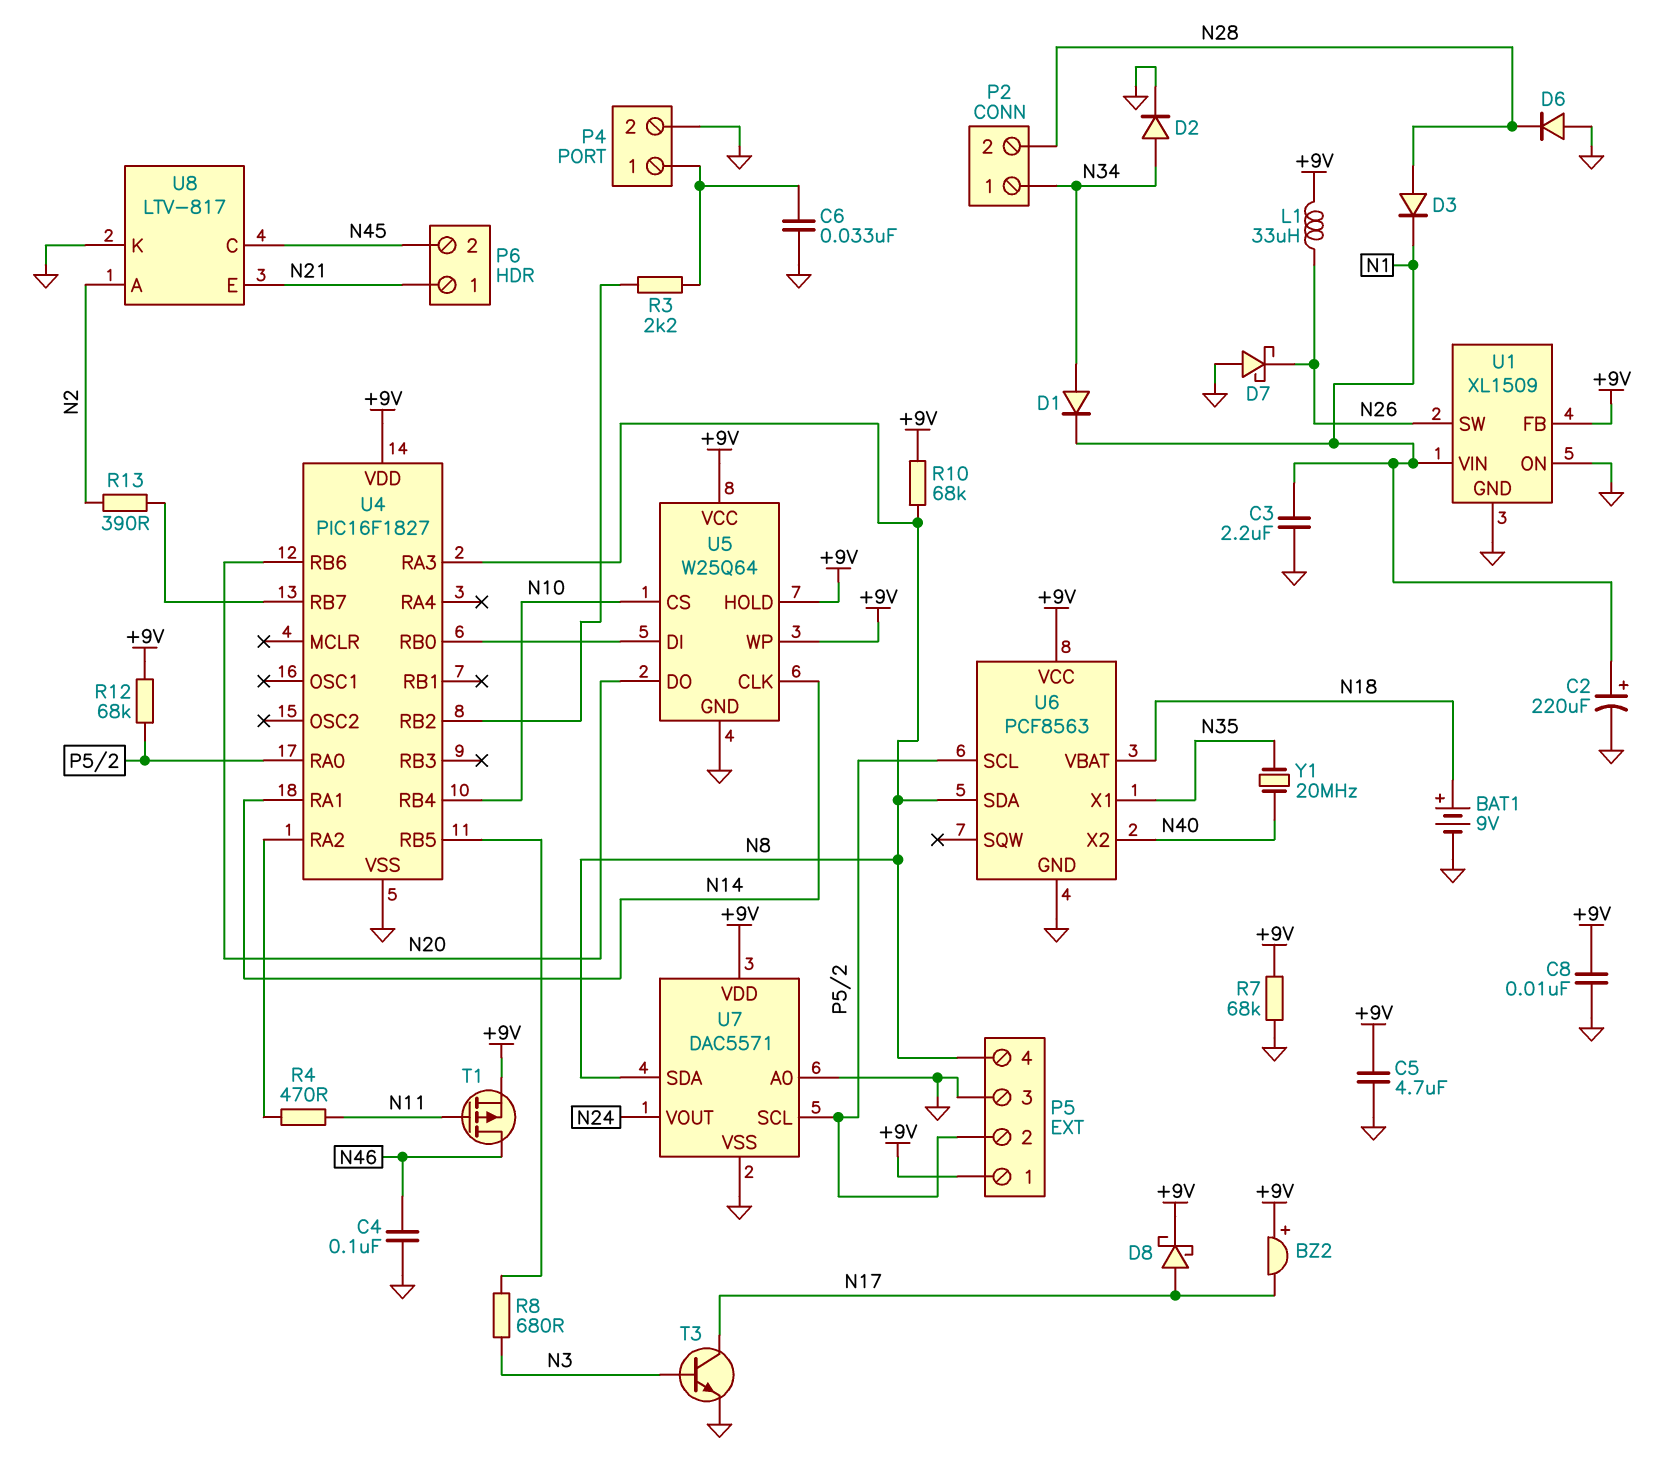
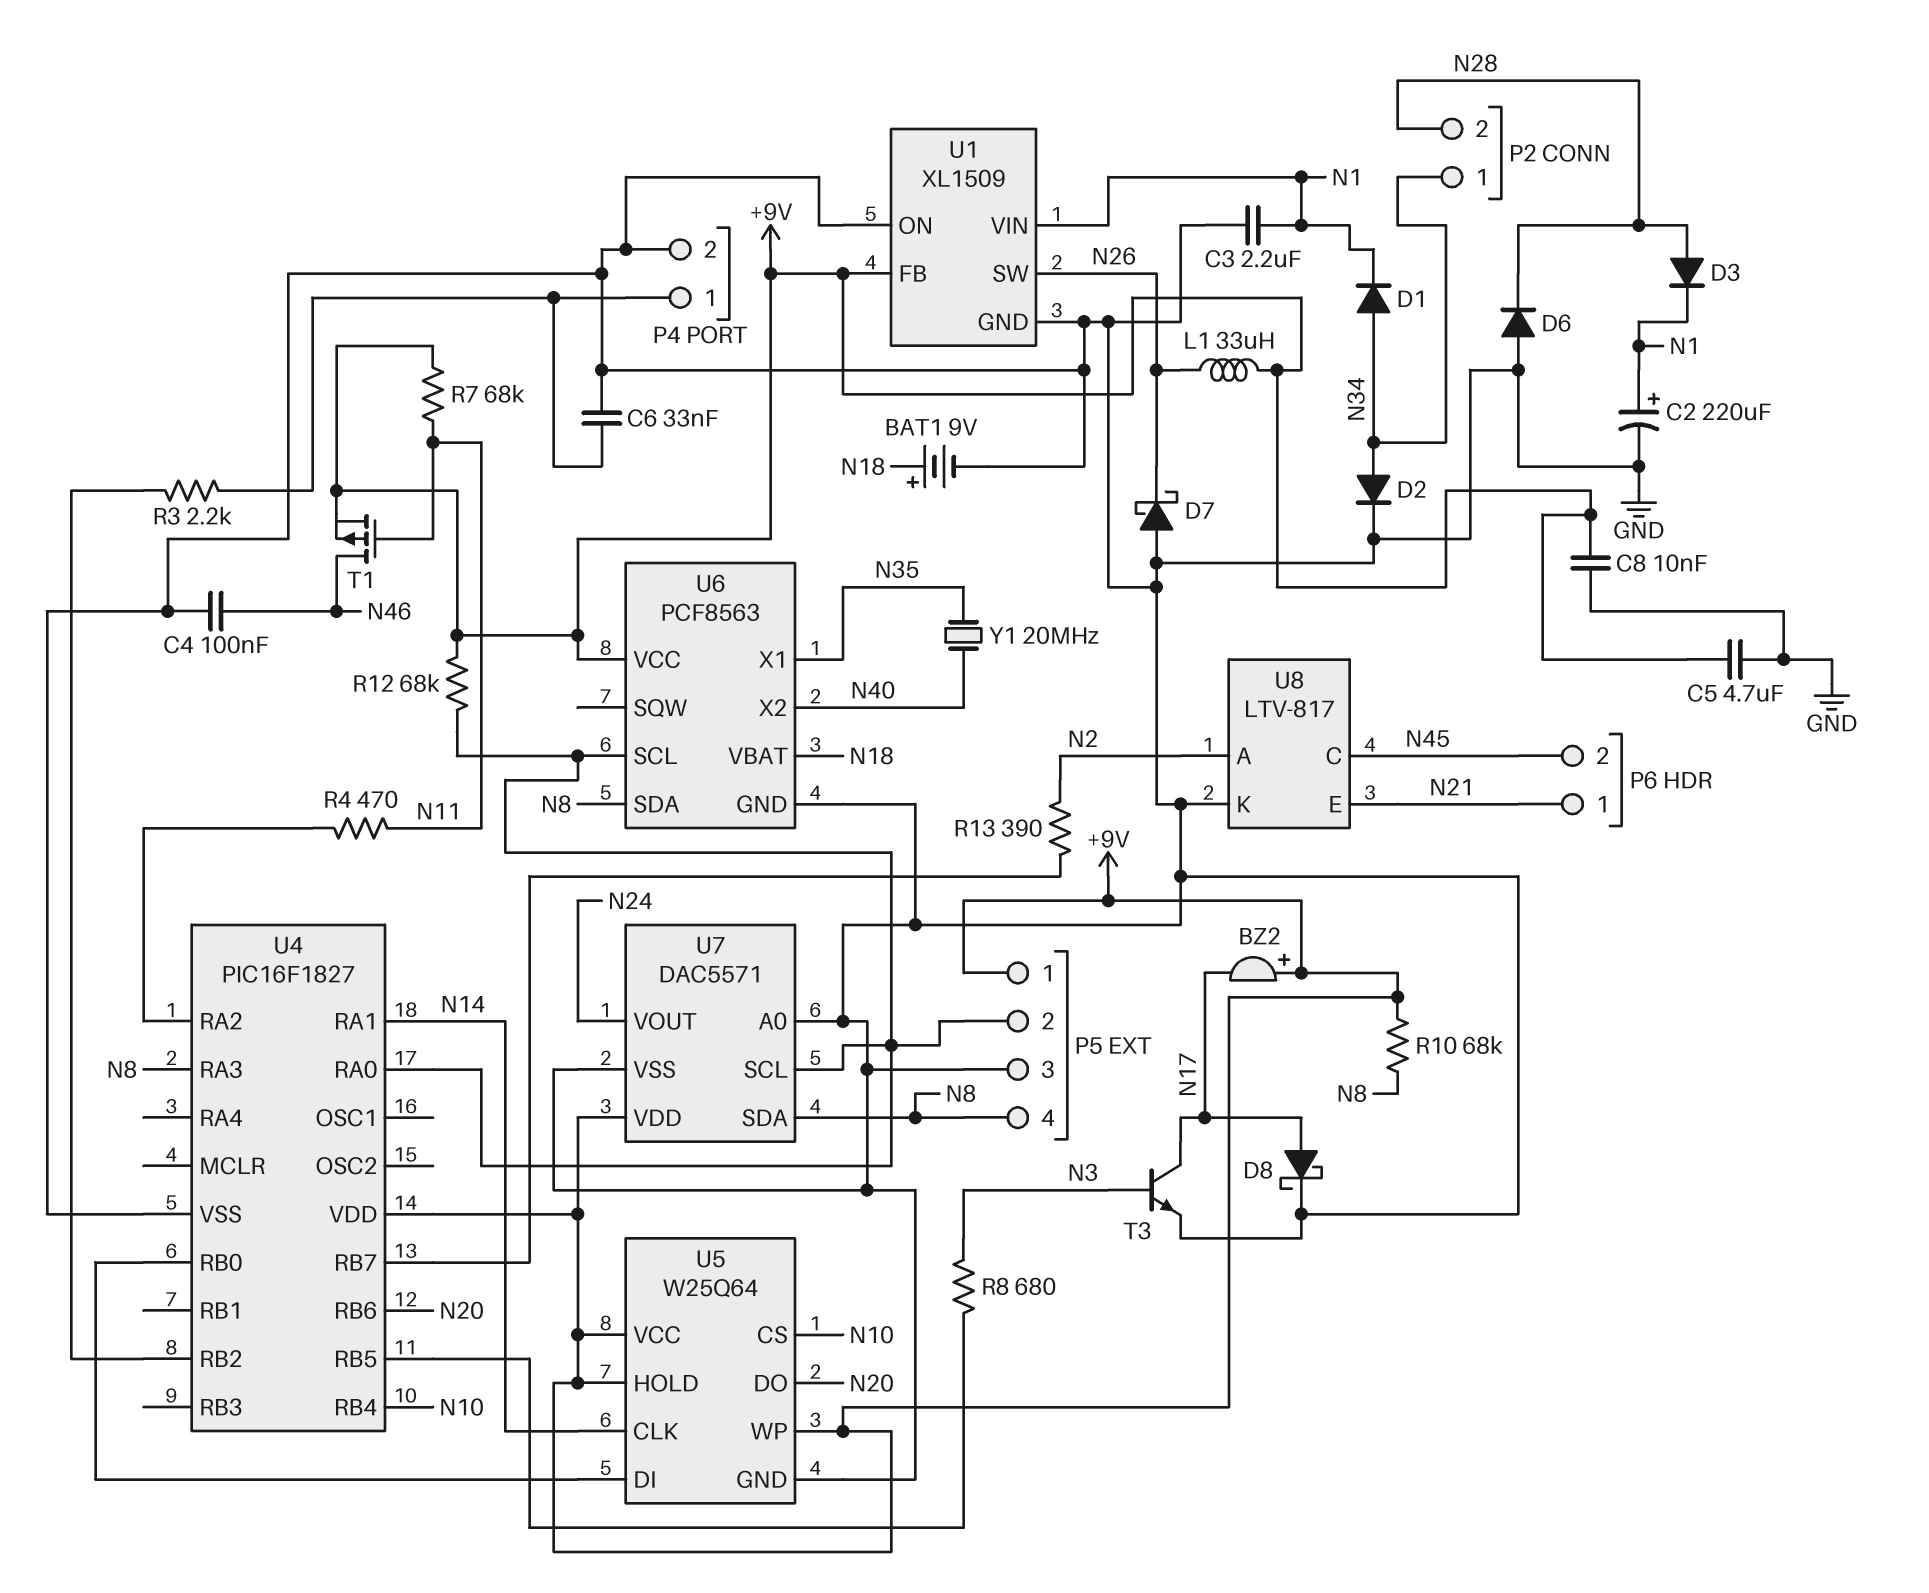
D8: schottky (A N17, K +9V) -> schottky (A N17, K GND)
R7: 68k (+9V, GND) -> 68k (+9V, N11)

